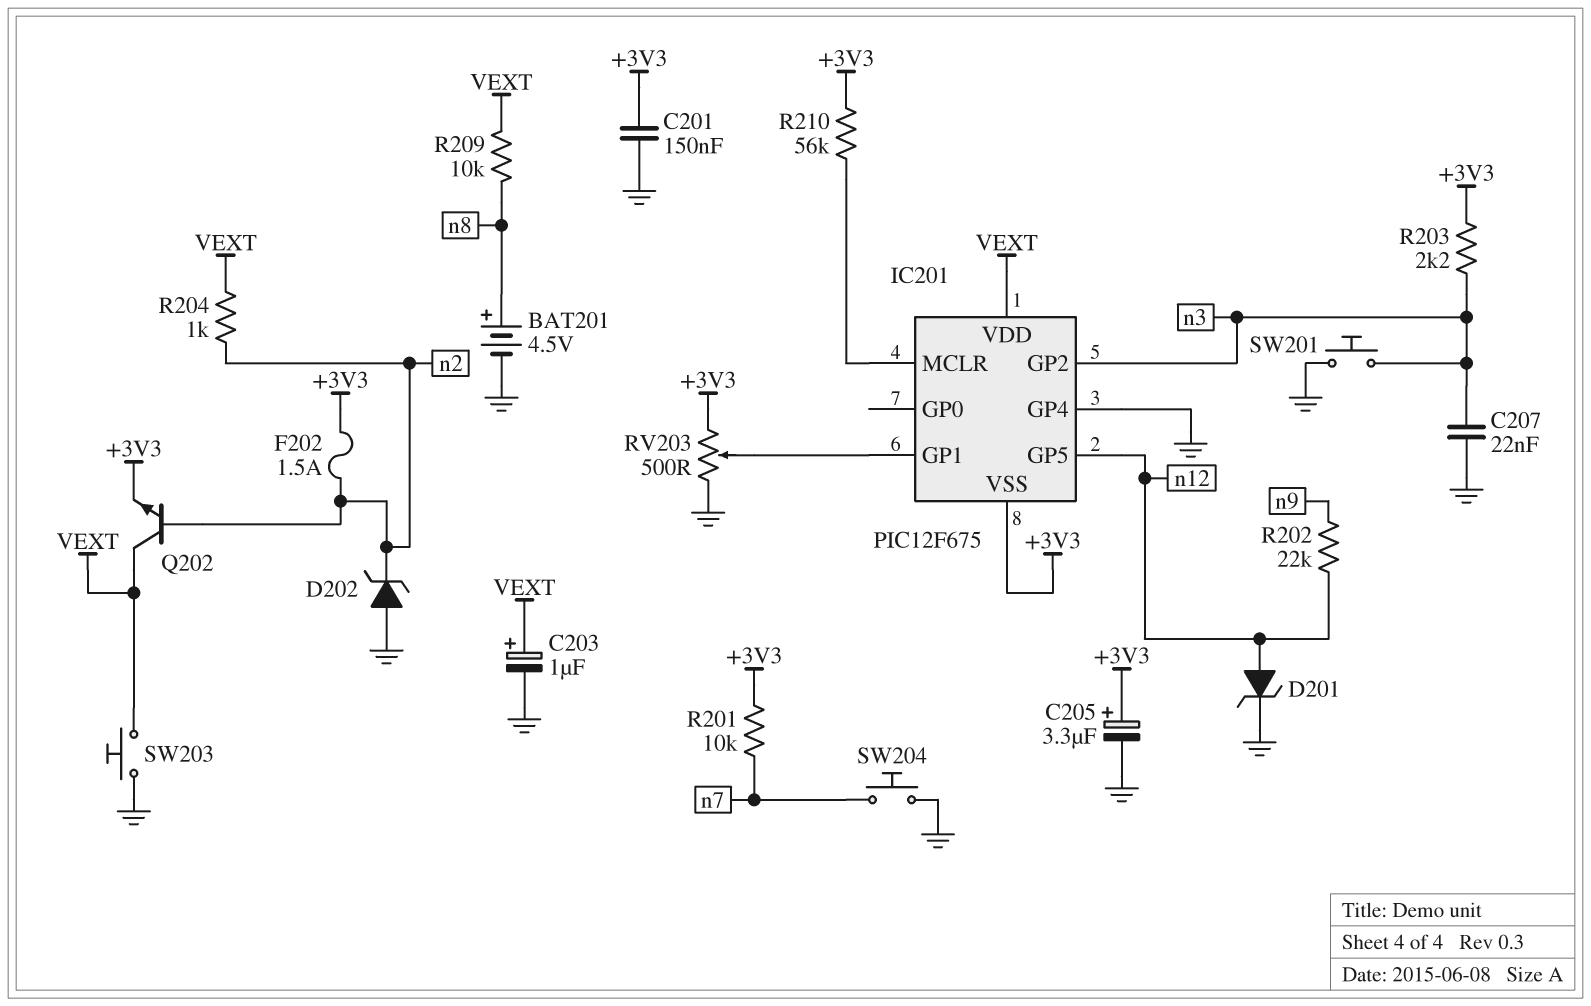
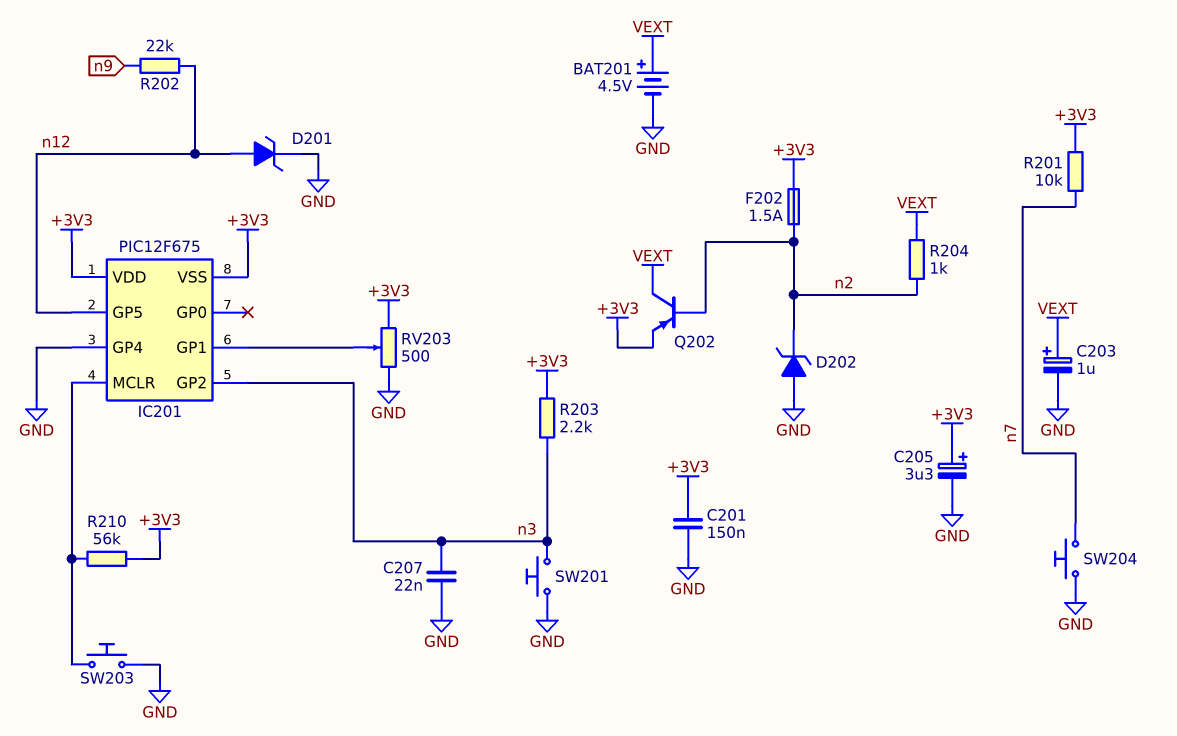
BAT201: 4.5V (plus n8, minus GND) -> 4.5V (plus VEXT, minus GND)
IC201 pin VDD: VEXT -> +3V3
Q202: NPN (B n2, C VEXT, E +3V3) -> PNP (B n2, C VEXT, E +3V3)
R209: 10k (VEXT, n8) -> none
SW203: button (GND, VEXT) -> button (GND, IC201/MCLR)

